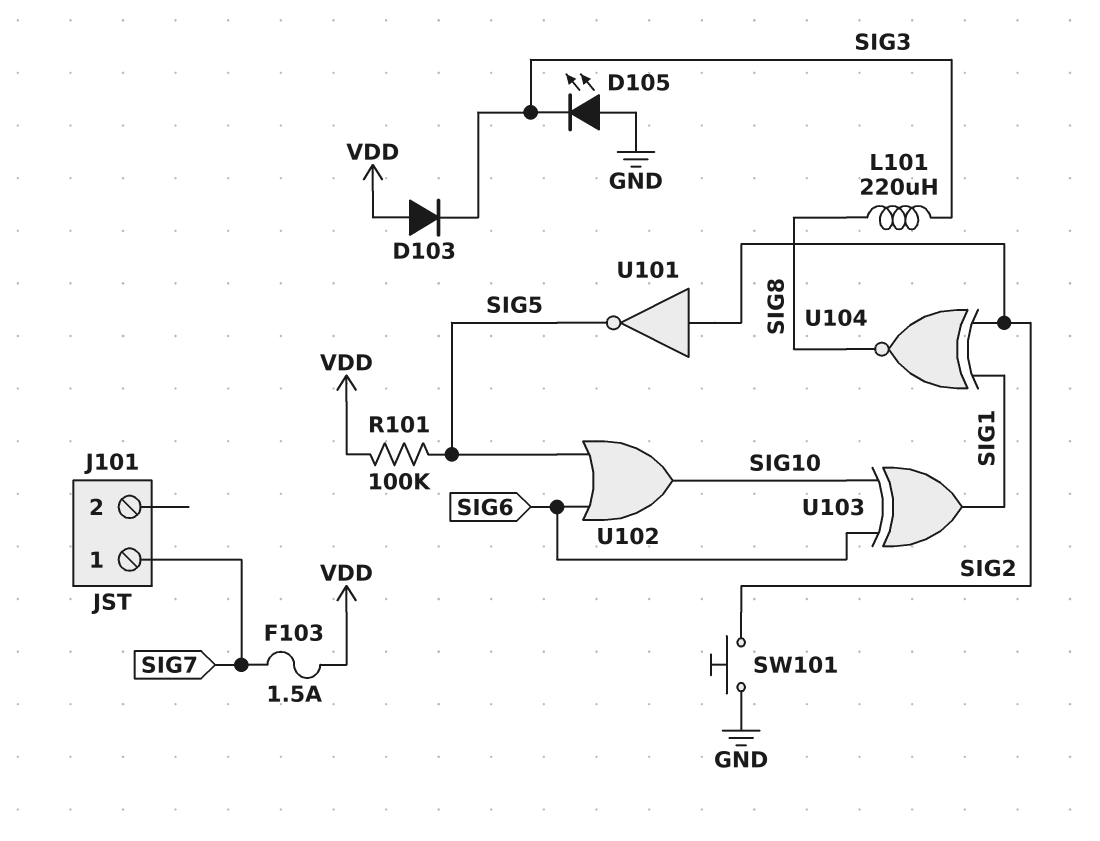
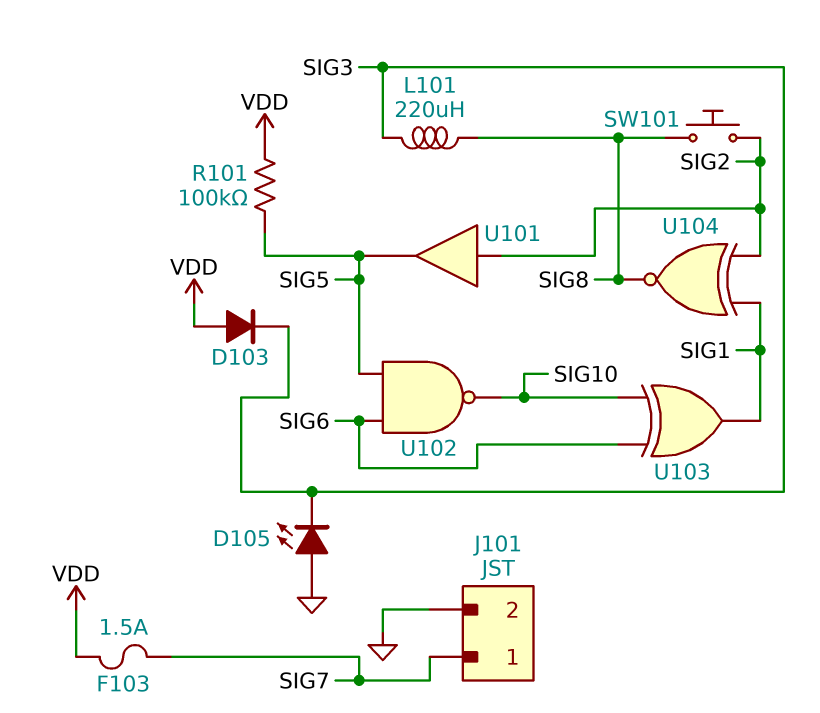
J101 pin 2: none -> GND
SW101: button (GND, SIG2) -> button (SIG2, SIG8)
U101: NOT (in SIG2, out SIG5) -> buffer (in SIG2, out SIG5)
U102: OR (in SIG5, in SIG6, out SIG10) -> NAND (in SIG5, in SIG6, out SIG10)

